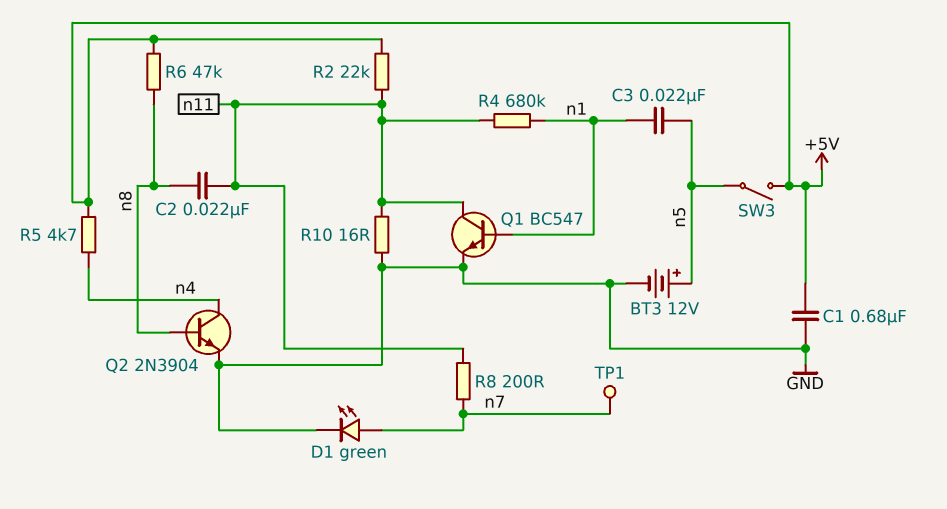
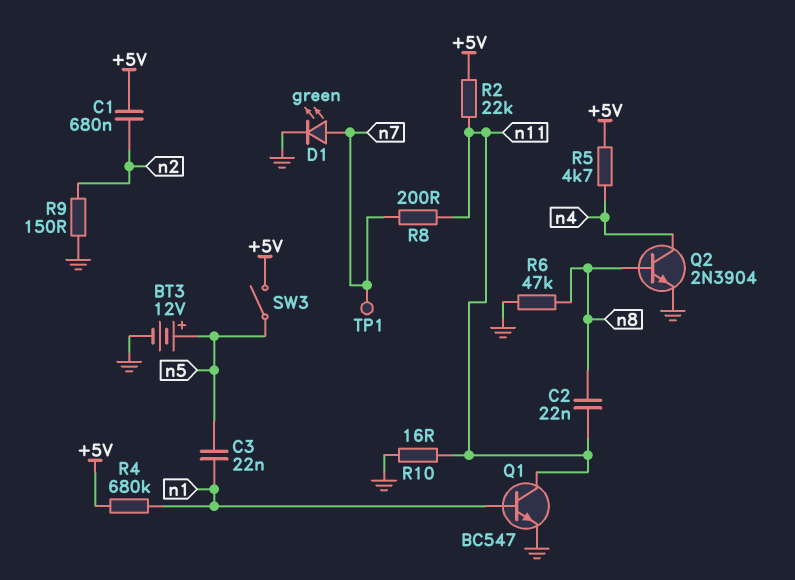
C1: 680nF (+5V, GND) -> 680nF (+5V, n2)
R4: 680k (n1, n11) -> 680k (+5V, n1)
R6: 47k (+5V, n8) -> 47k (GND, n8)
R9: none -> 150 (GND, n2)

